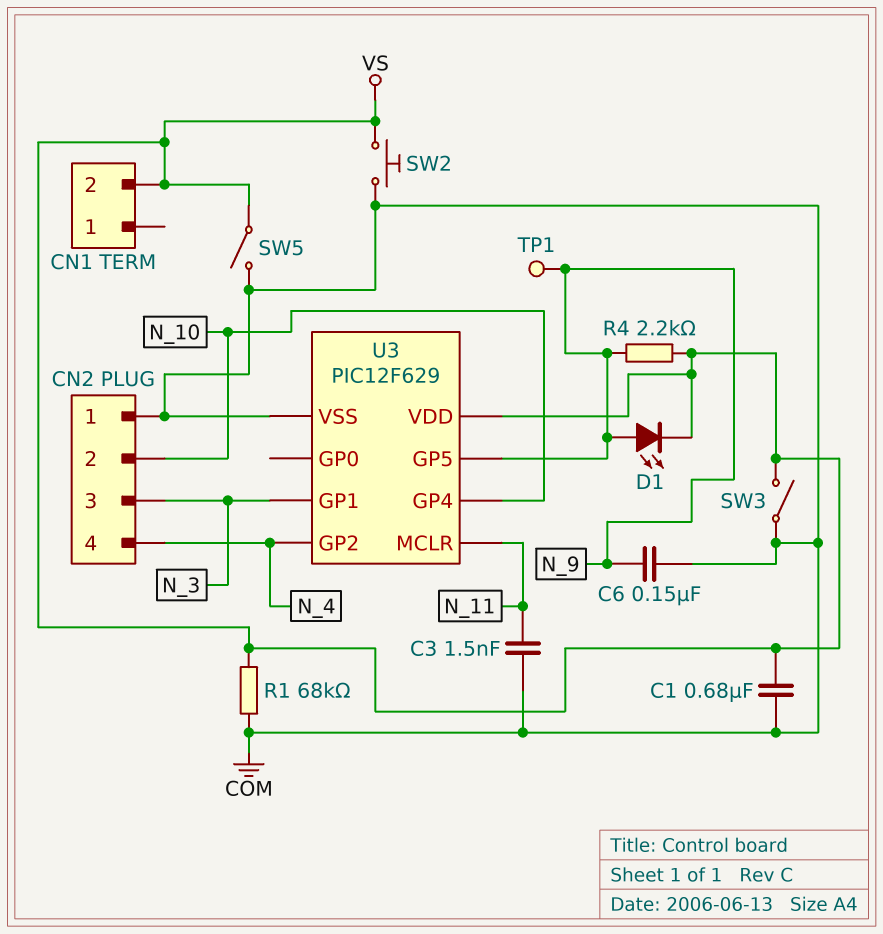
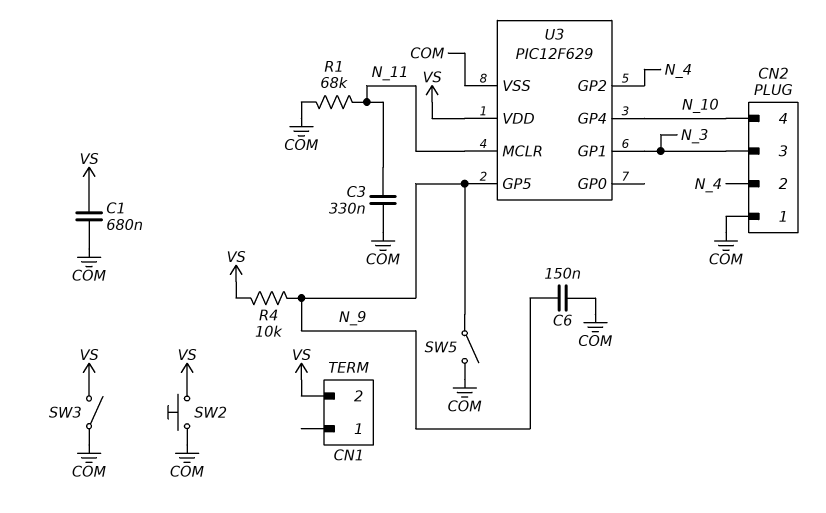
C3: 1.5nF (COM, N_11) -> 330nF (COM, N_11)
CN2 pin 2: N_10 -> N_4
CN2 pin 4: N_4 -> N_10
D1: LED (A N_9, K VS) -> none
R1: 68k (COM, VS) -> 68k (COM, N_11)
R4: 2.2k (N_9, VS) -> 10k (N_9, VS)
SW5: switch (COM, VS) -> switch (COM, N_9)
TP1: test point (N_9) -> none

